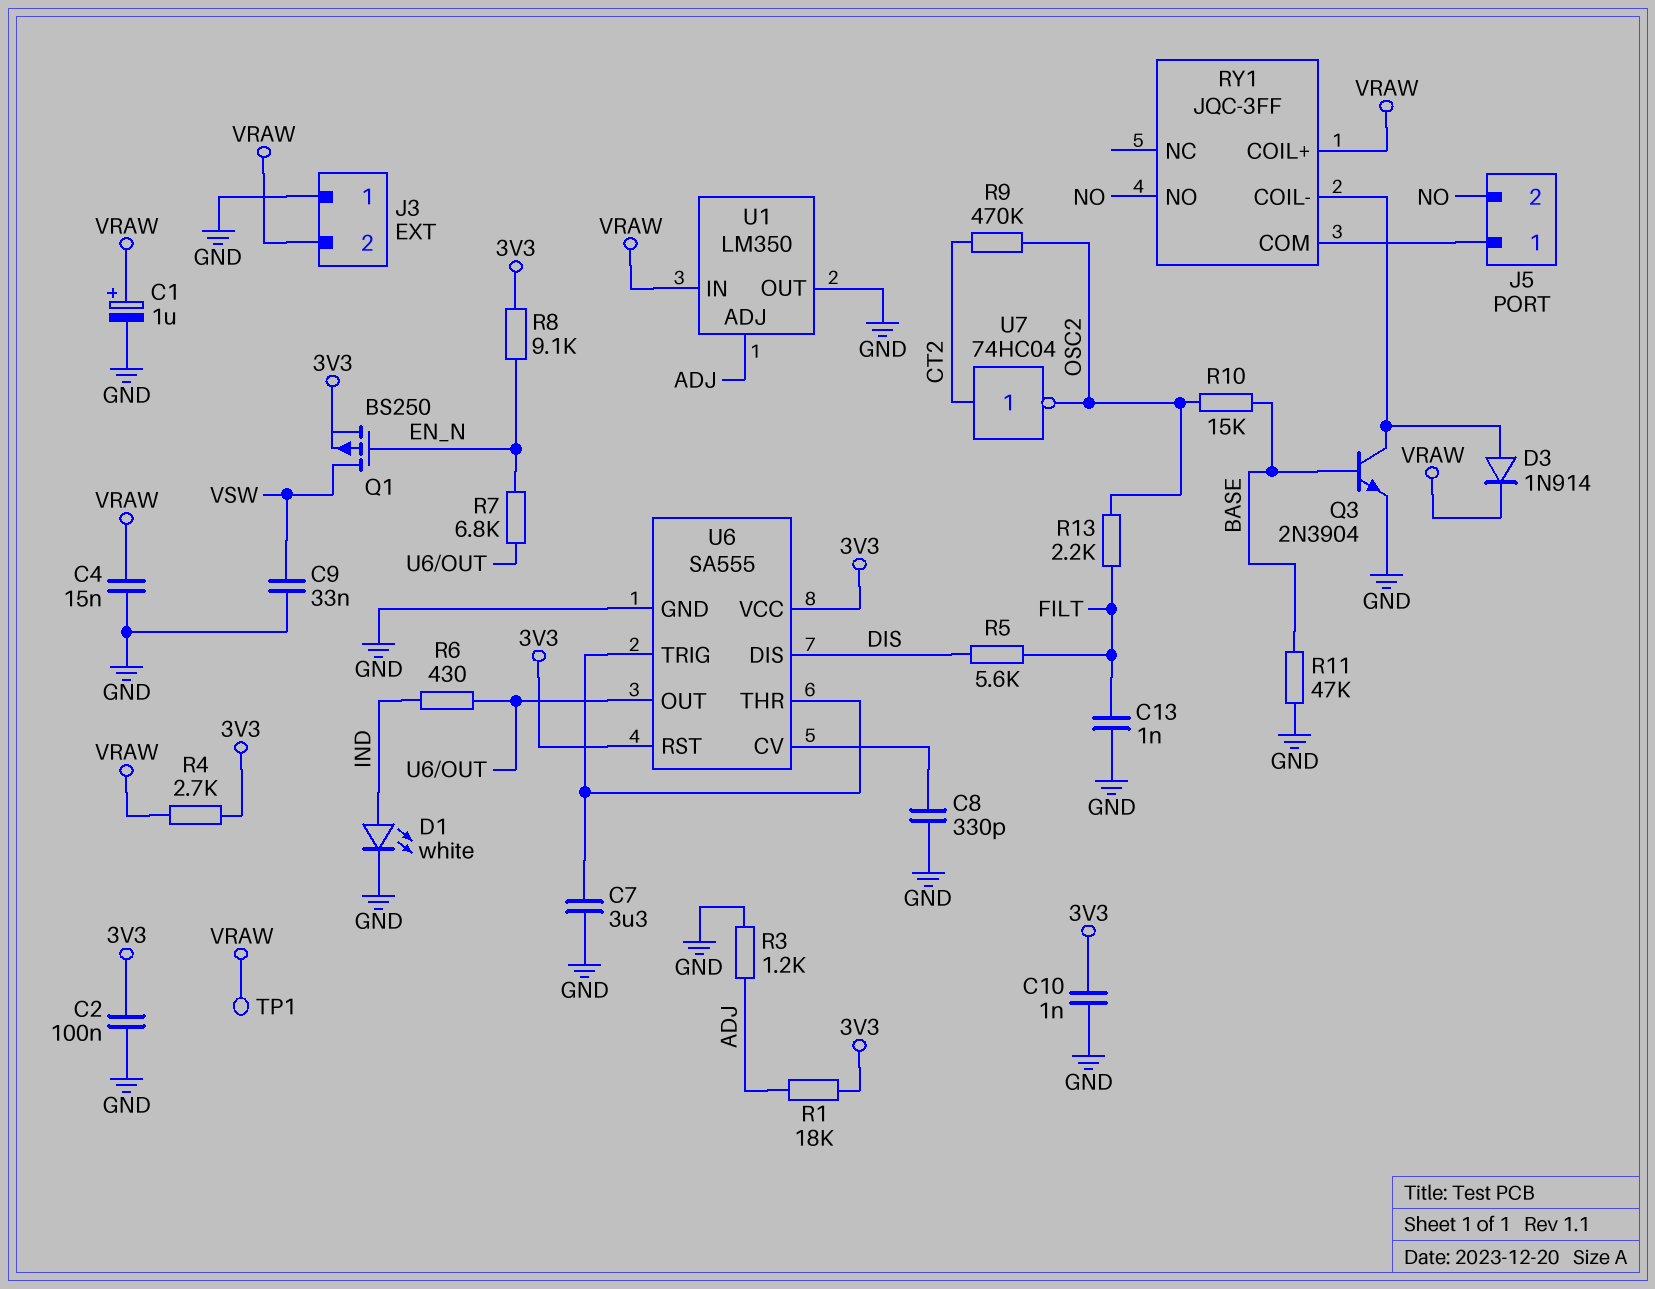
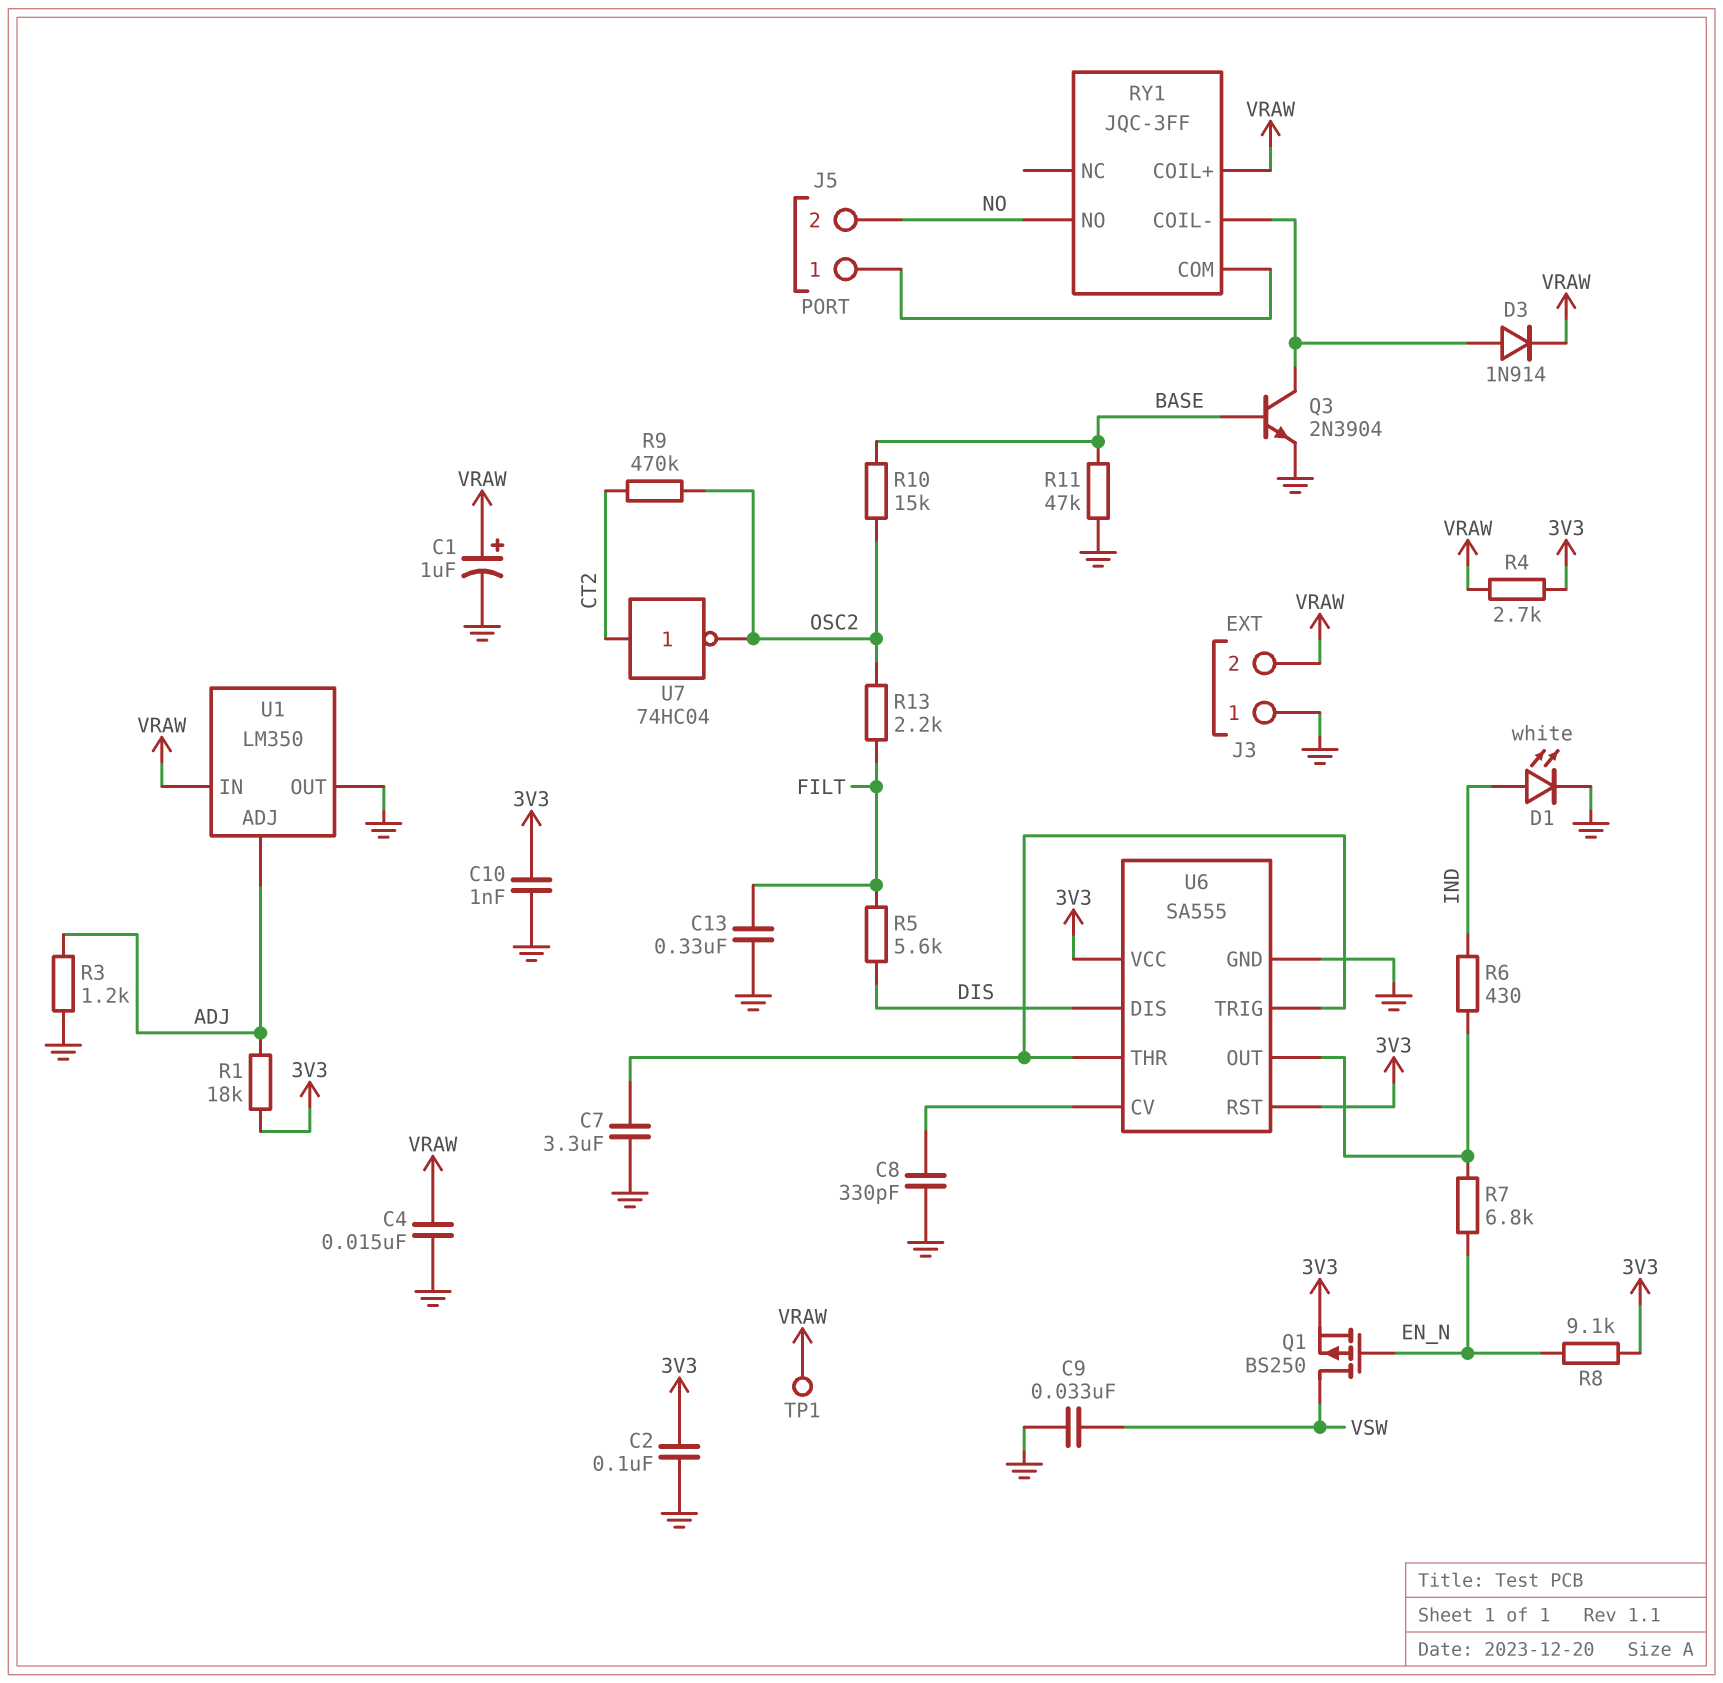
C13: 1nF (FILT, GND) -> 330nF (FILT, GND)

